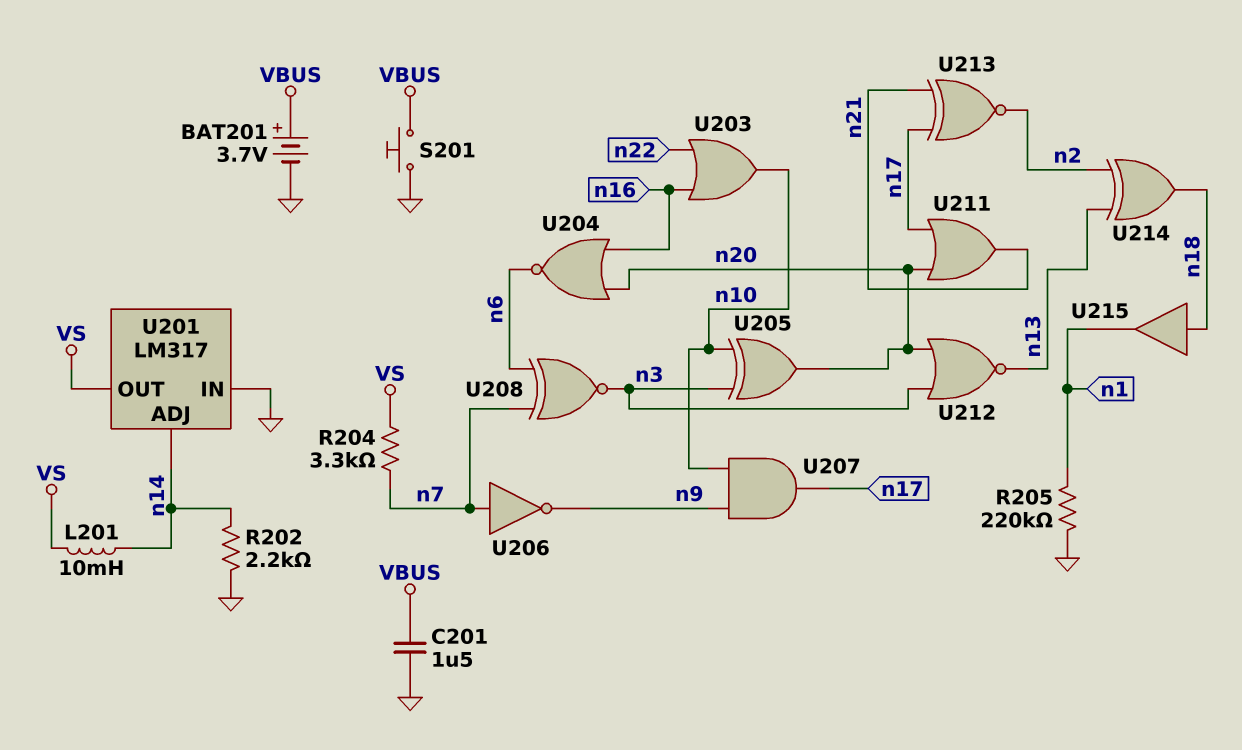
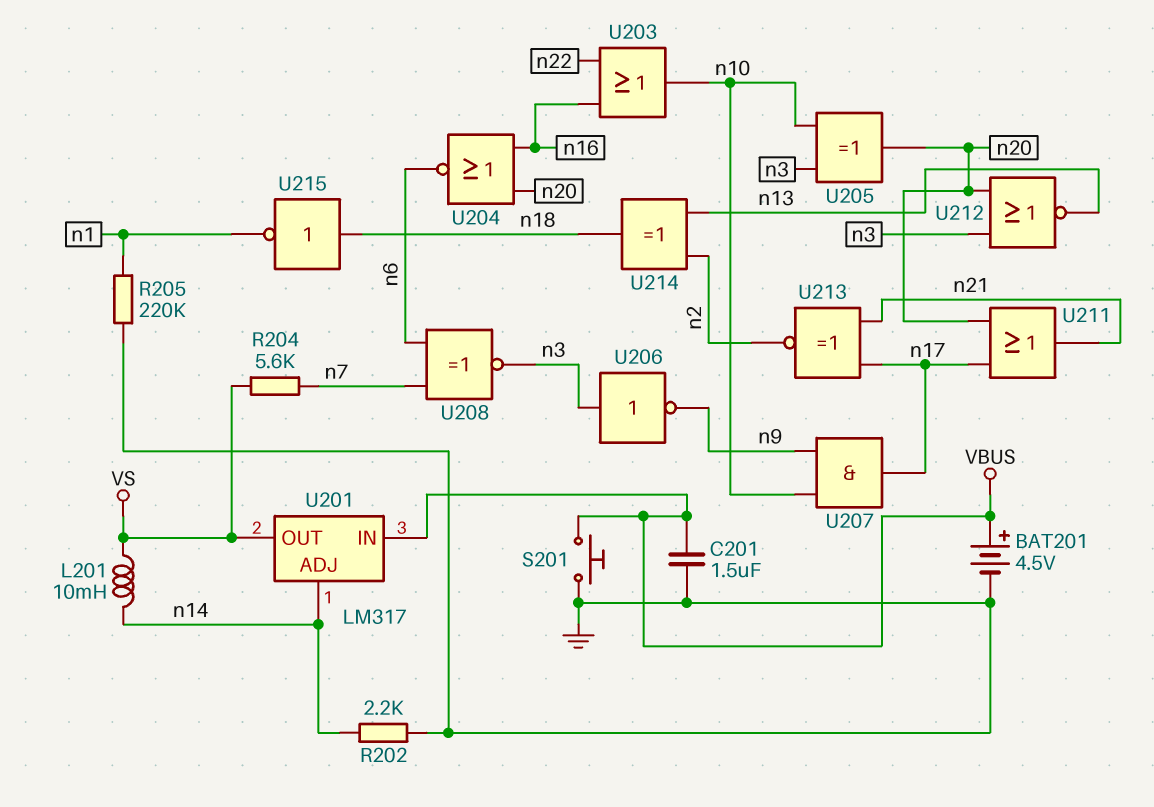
BAT201: 3.7V (plus VBUS, minus GND) -> 4.5V (plus VBUS, minus GND)
R204: 3.3k (VS, n7) -> 5.6k (VS, n7)
U201 pin IN: GND -> VBUS
U206: NOT (in n7, out n9) -> NOT (in n3, out n9)
U215: buffer (in n18, out n1) -> NOT (in n18, out n1)

